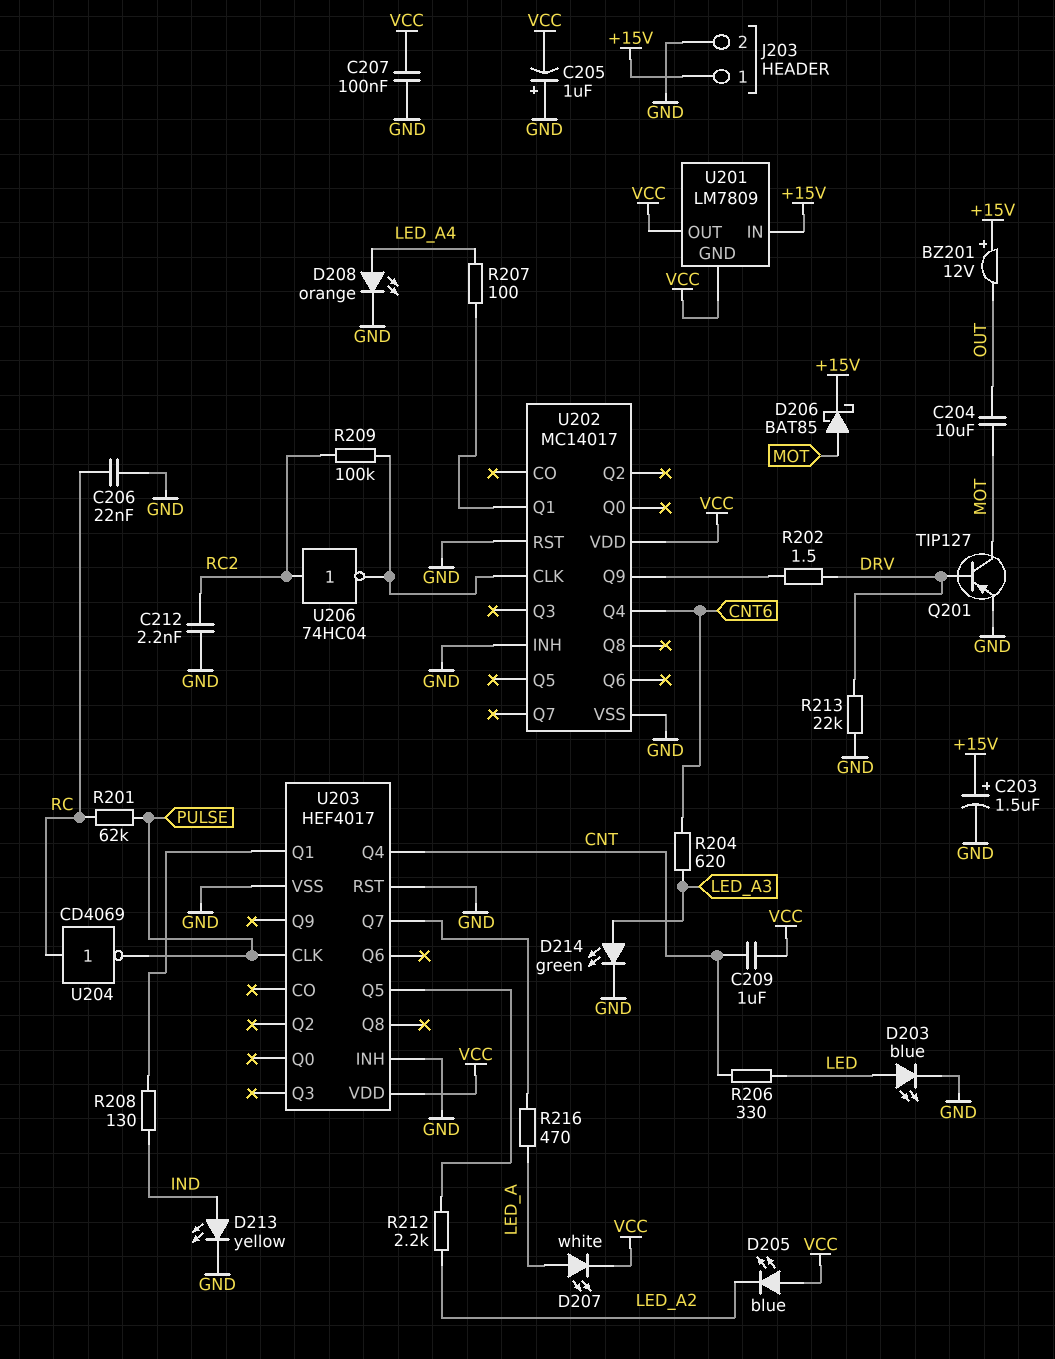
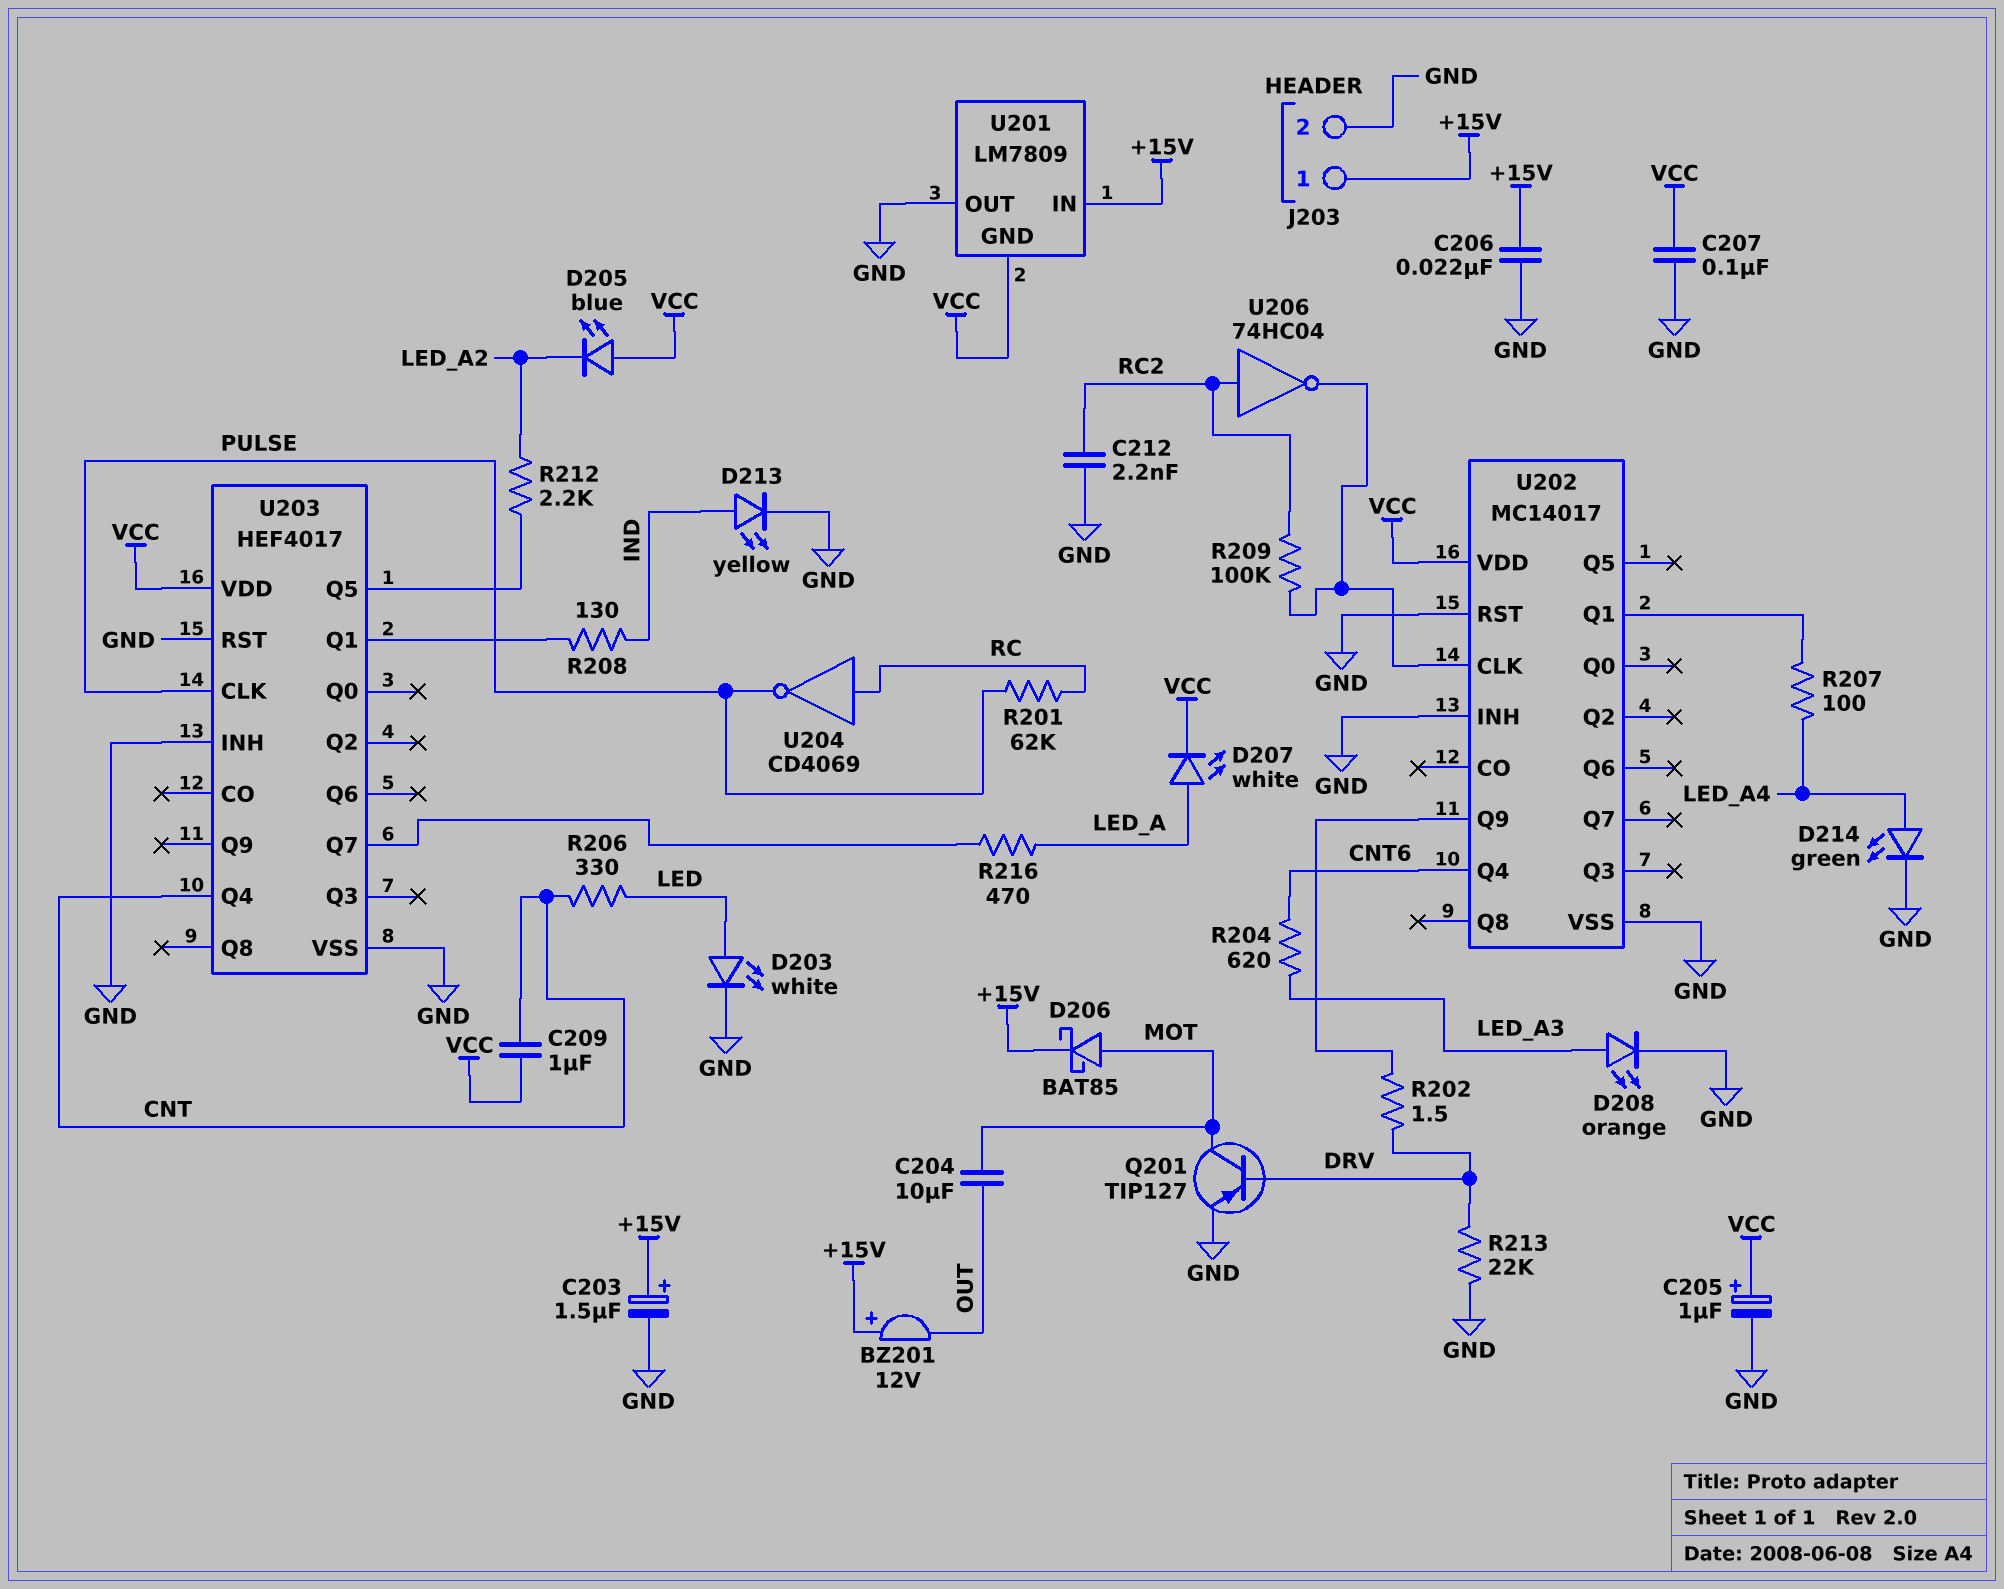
C205: 1uF (plus GND, minus VCC) -> 1uF (plus VCC, minus GND)
C206: 22nF (GND, RC) -> 22nF (+15V, GND)
D203: LED blue (A LED, K GND) -> LED white (A LED, K GND)
D208: LED orange (A LED_A4, K GND) -> LED orange (A LED_A3, K GND)
D214: LED green (A LED_A3, K GND) -> LED green (A LED_A4, K GND)
U201 pin OUT: VCC -> GND

